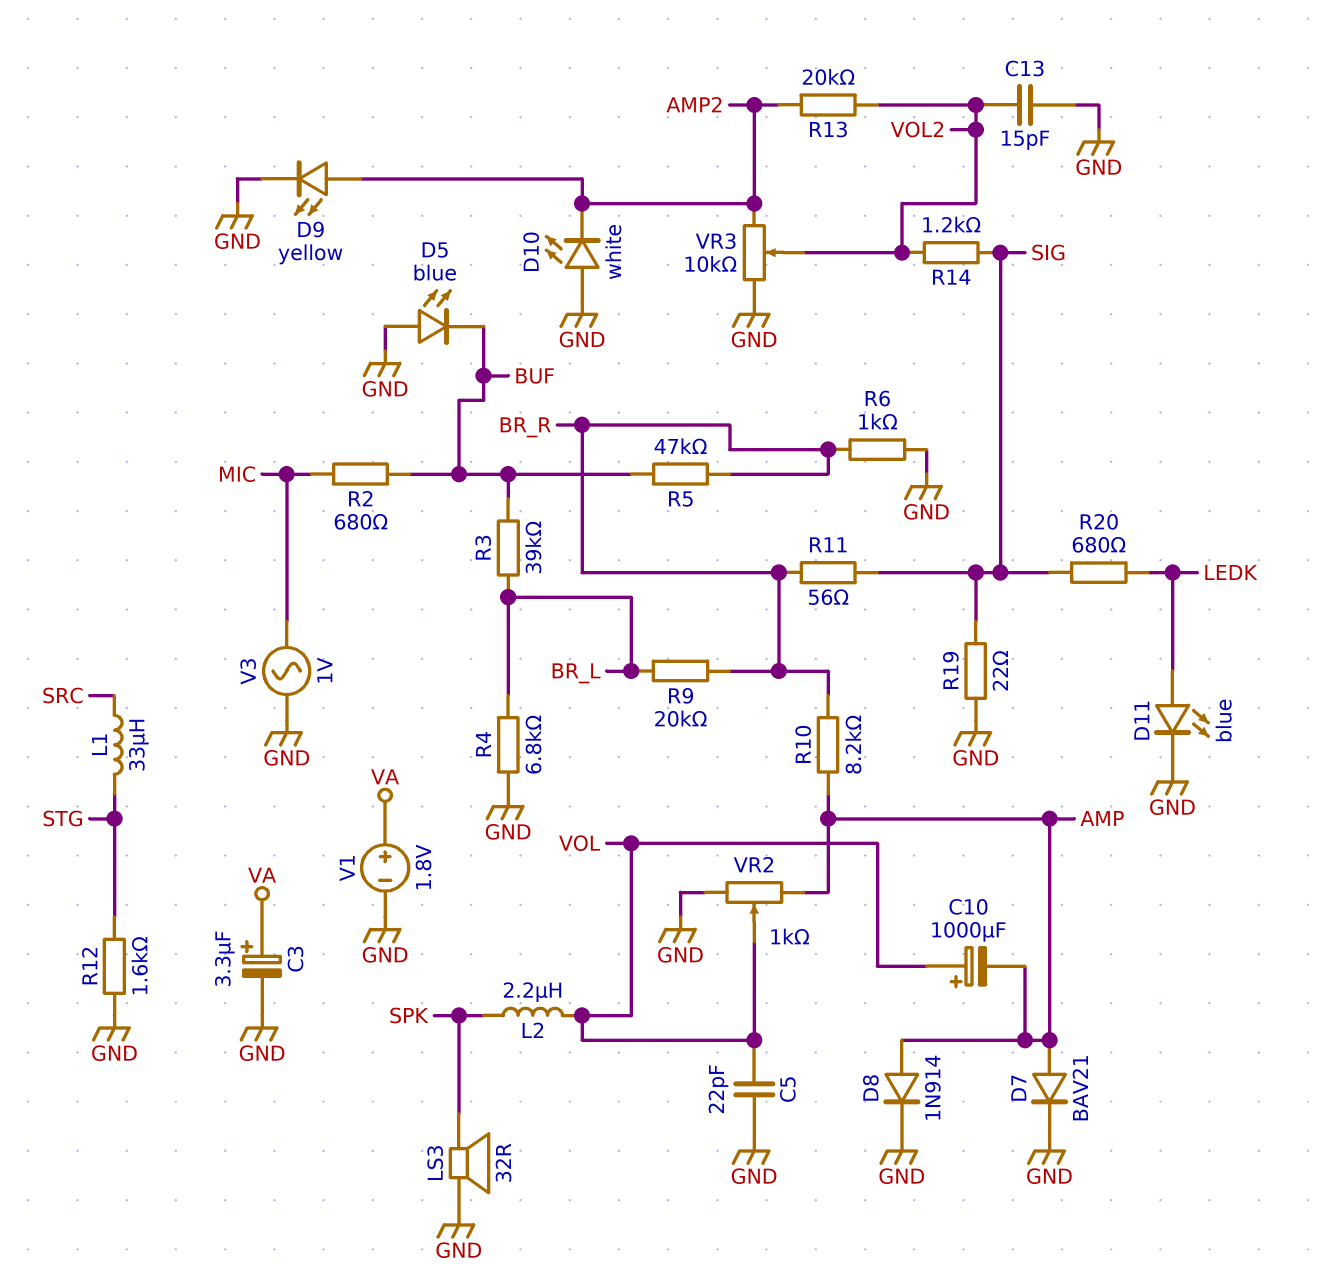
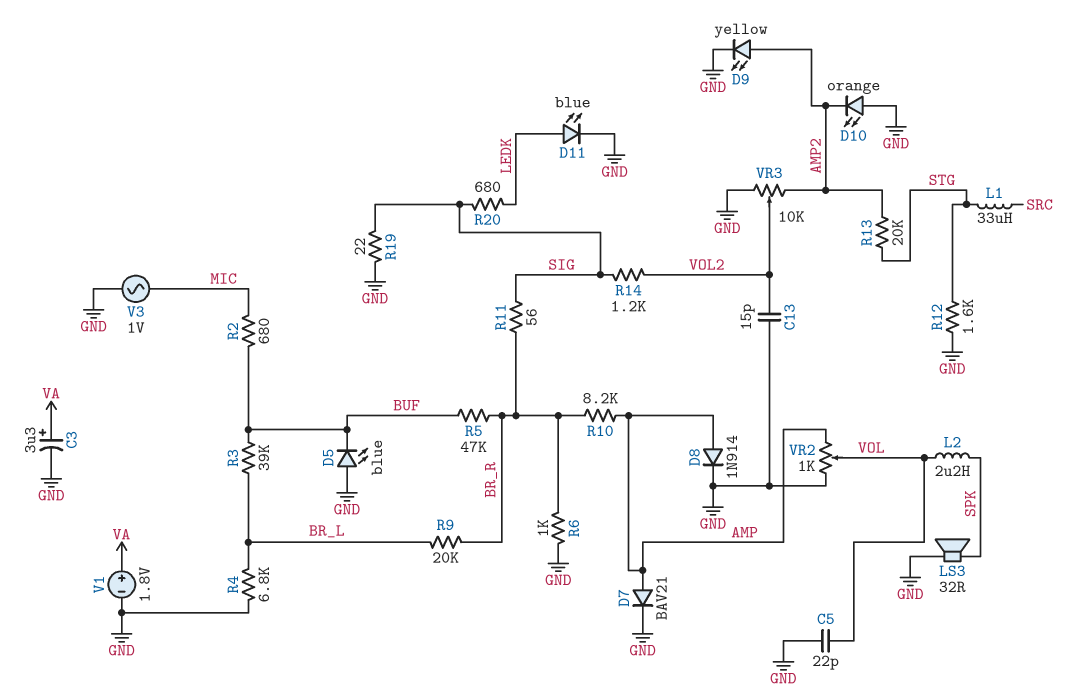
C10: 1000uF (plus VOL, minus AMP) -> none
D10: LED white (A GND, K AMP2) -> LED orange (A GND, K AMP2)
R13: 20k (AMP2, VOL2) -> 20k (AMP2, STG)

